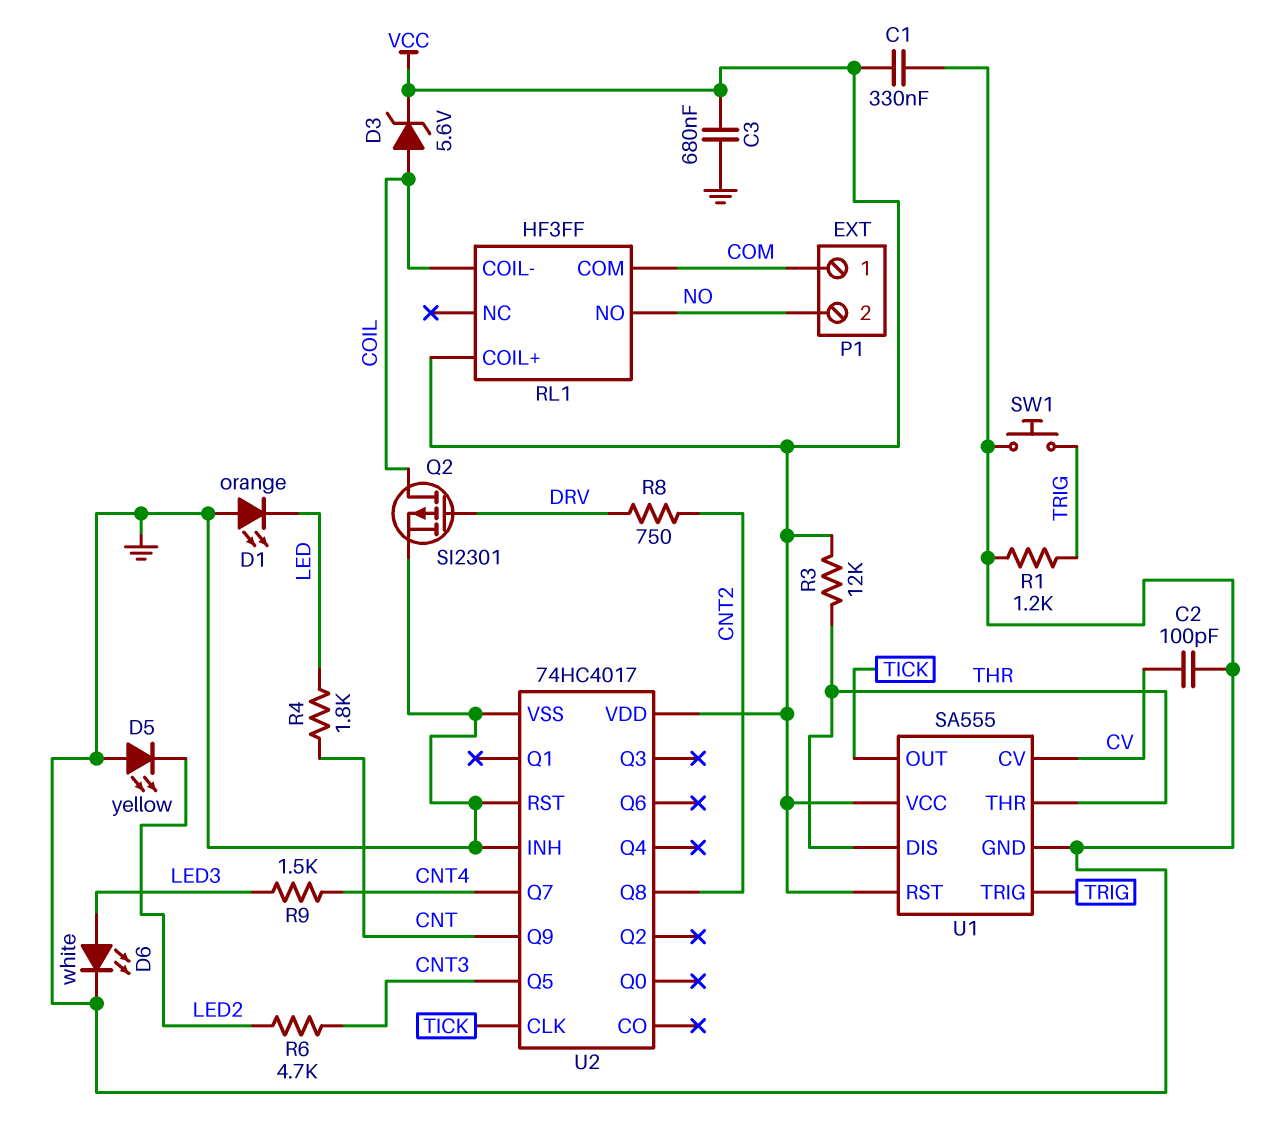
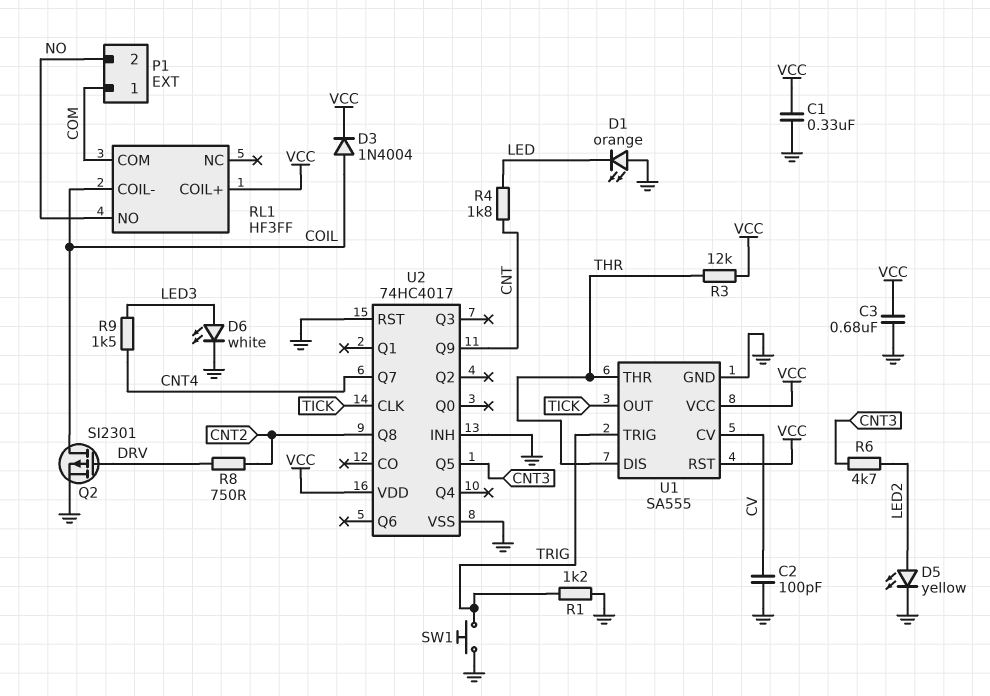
D3: zener 5.6V (A COIL, K VCC) -> diode 1N4004 (A COIL, K VCC)
D5: LED yellow (A GND, K LED2) -> LED yellow (A LED2, K GND)

